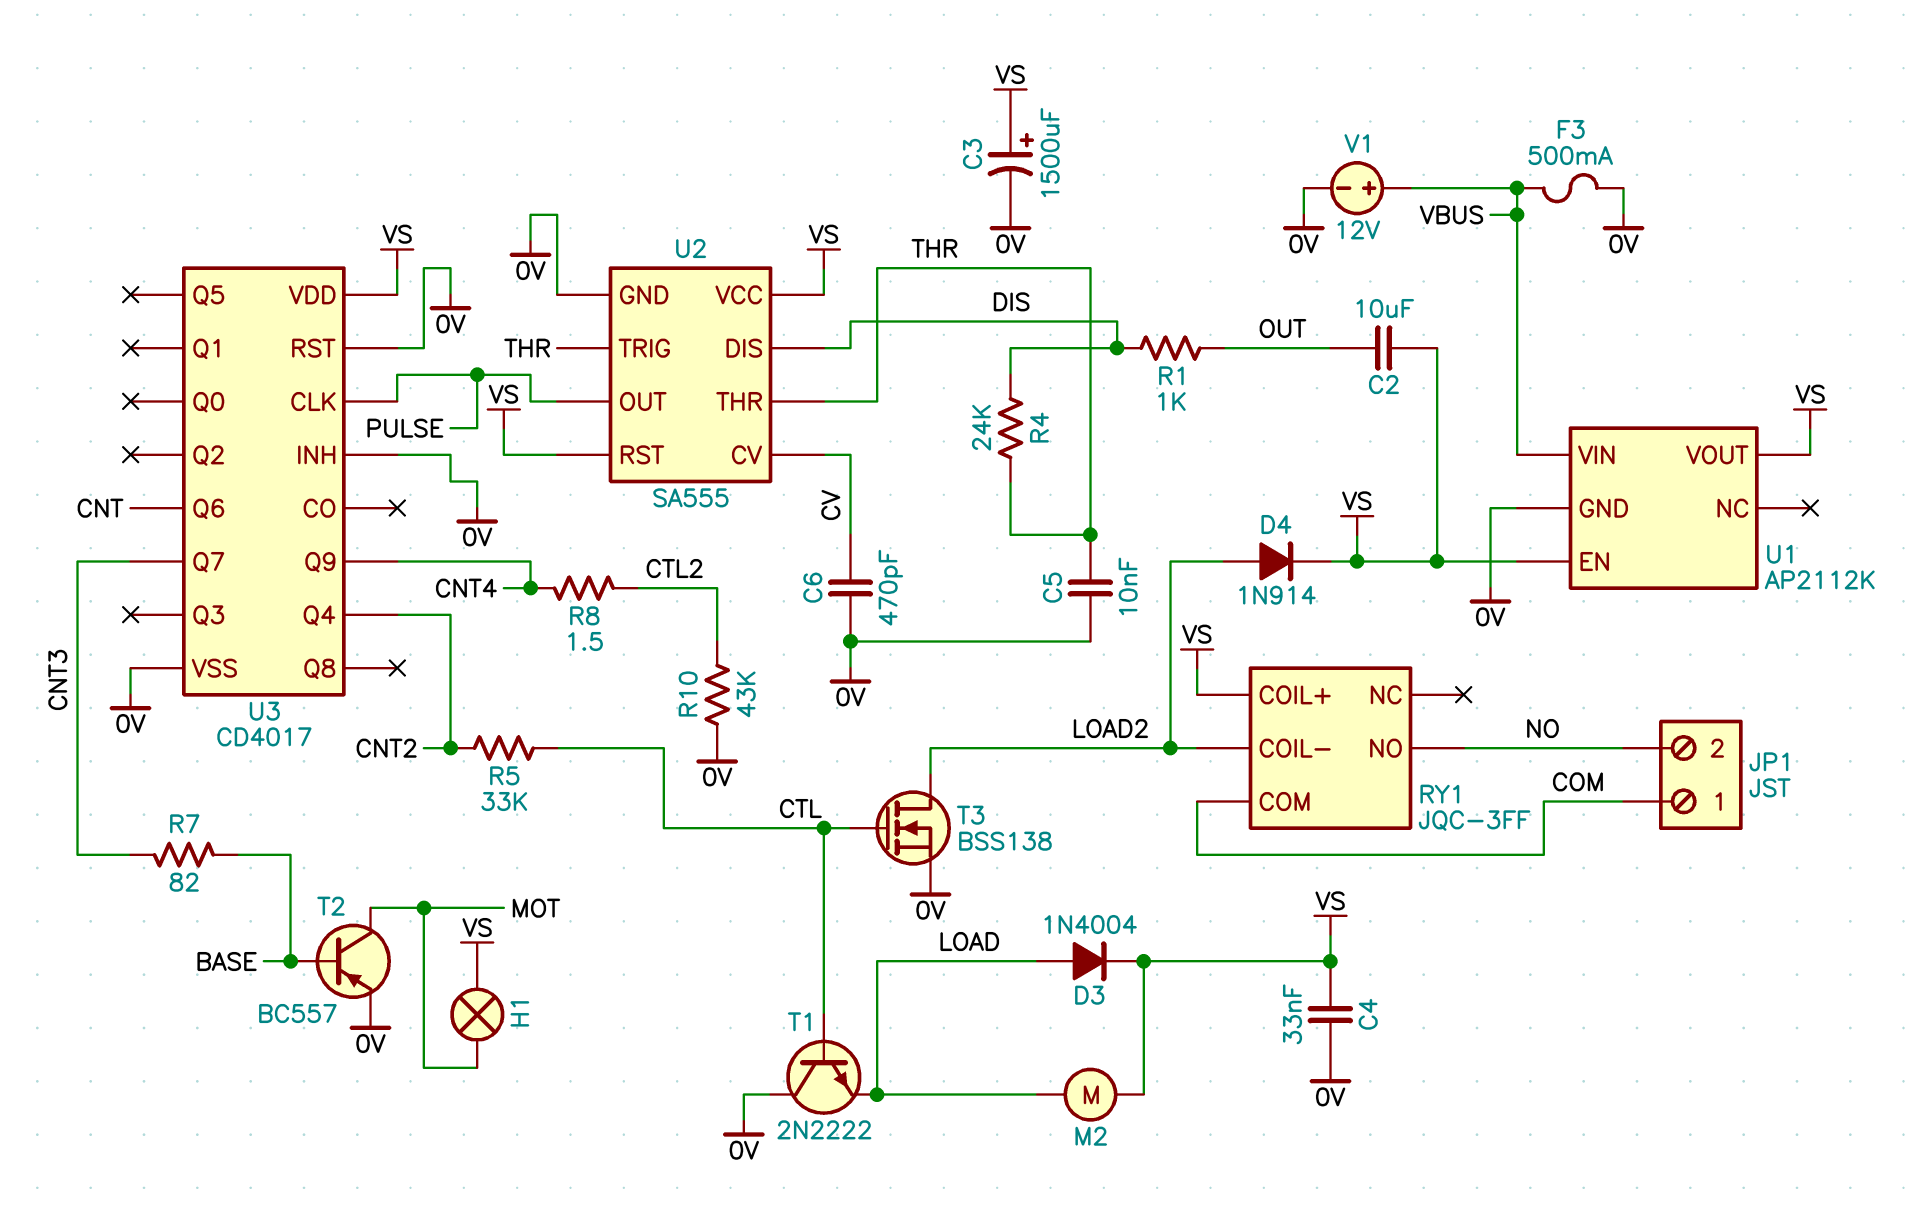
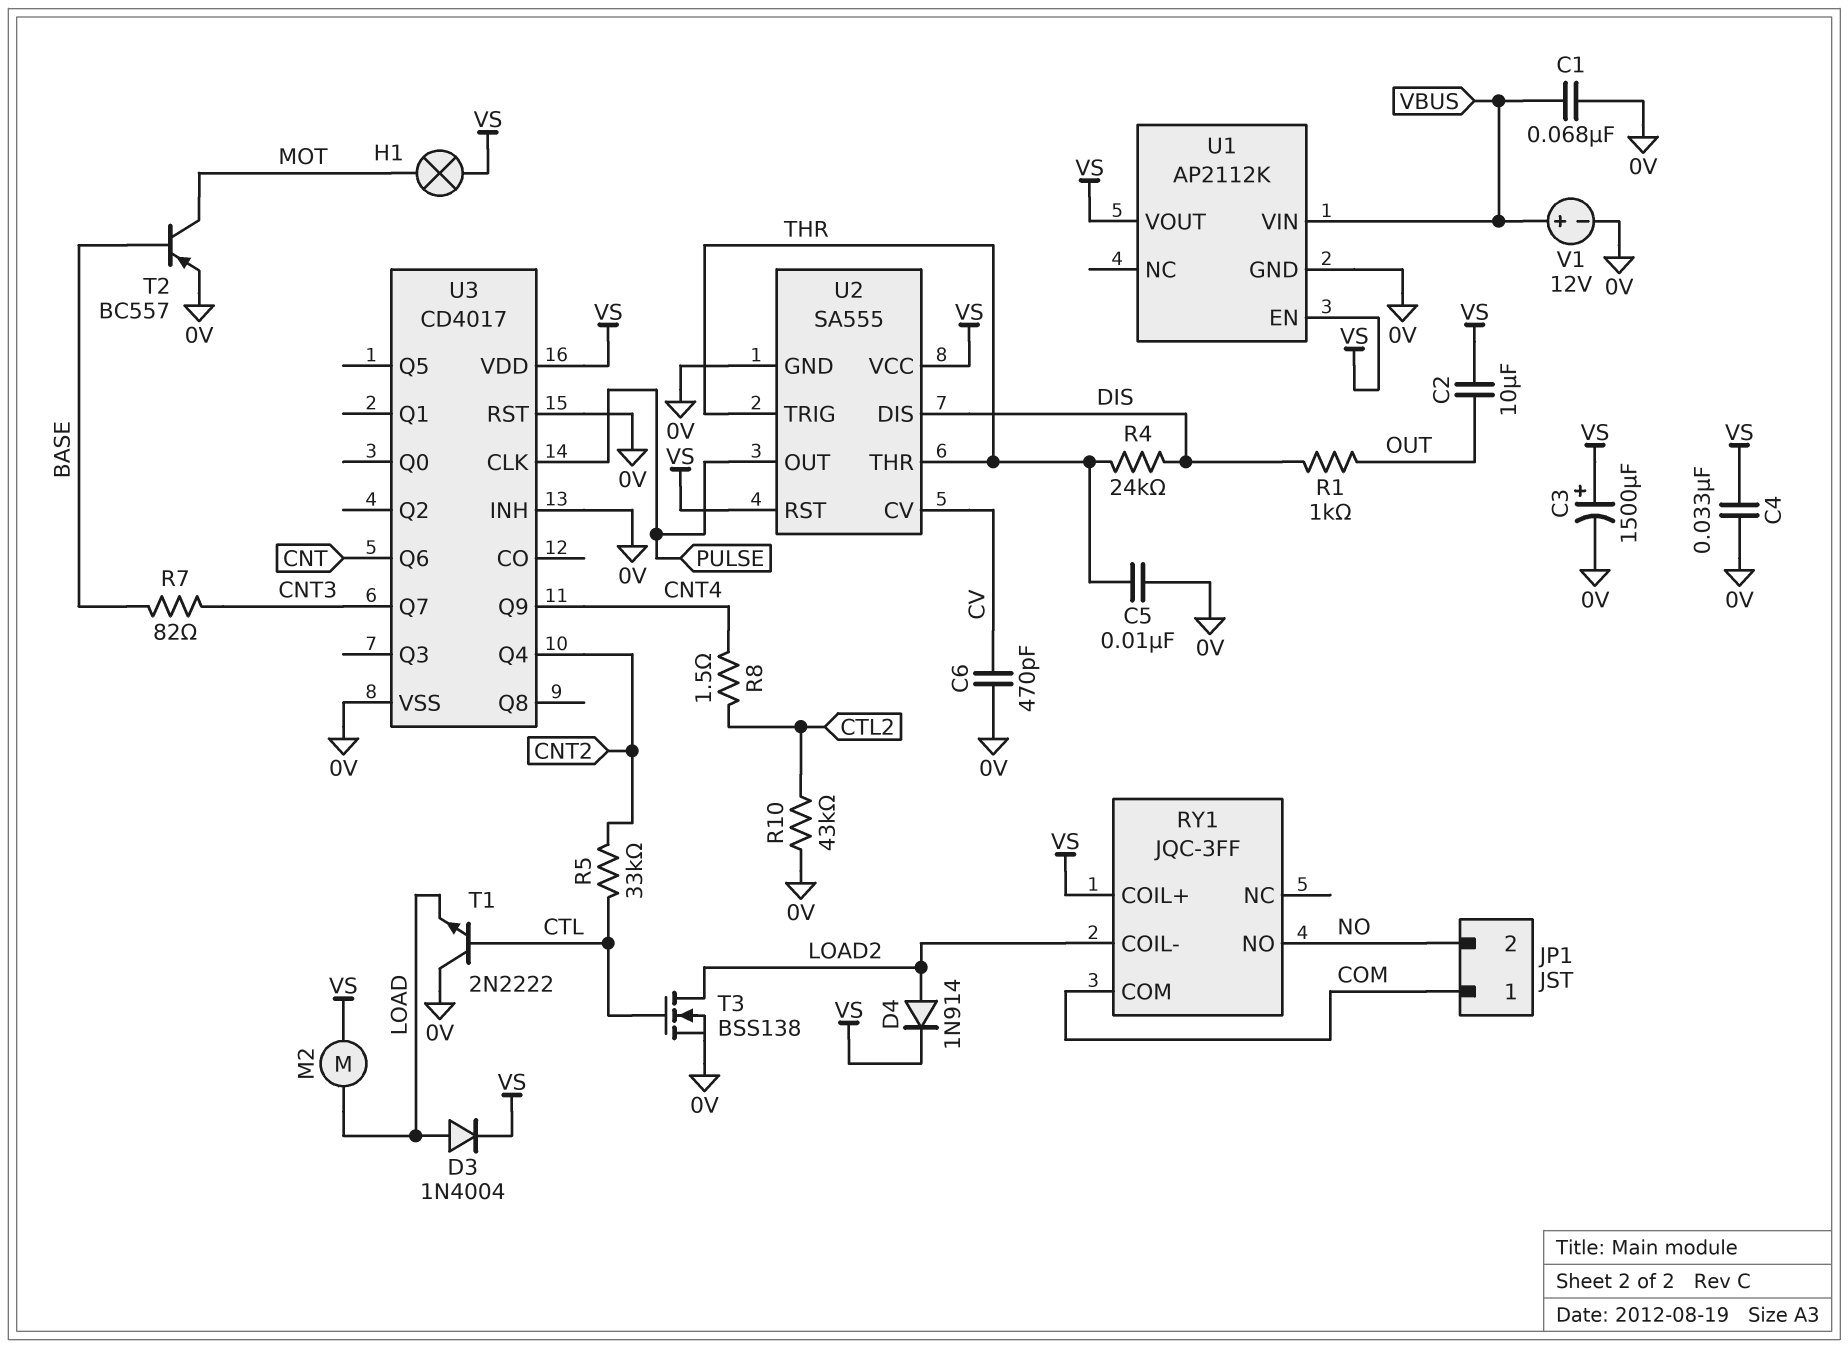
C1: none -> 68nF (0V, VBUS)
F3: 500mA (0V, VBUS) -> none

